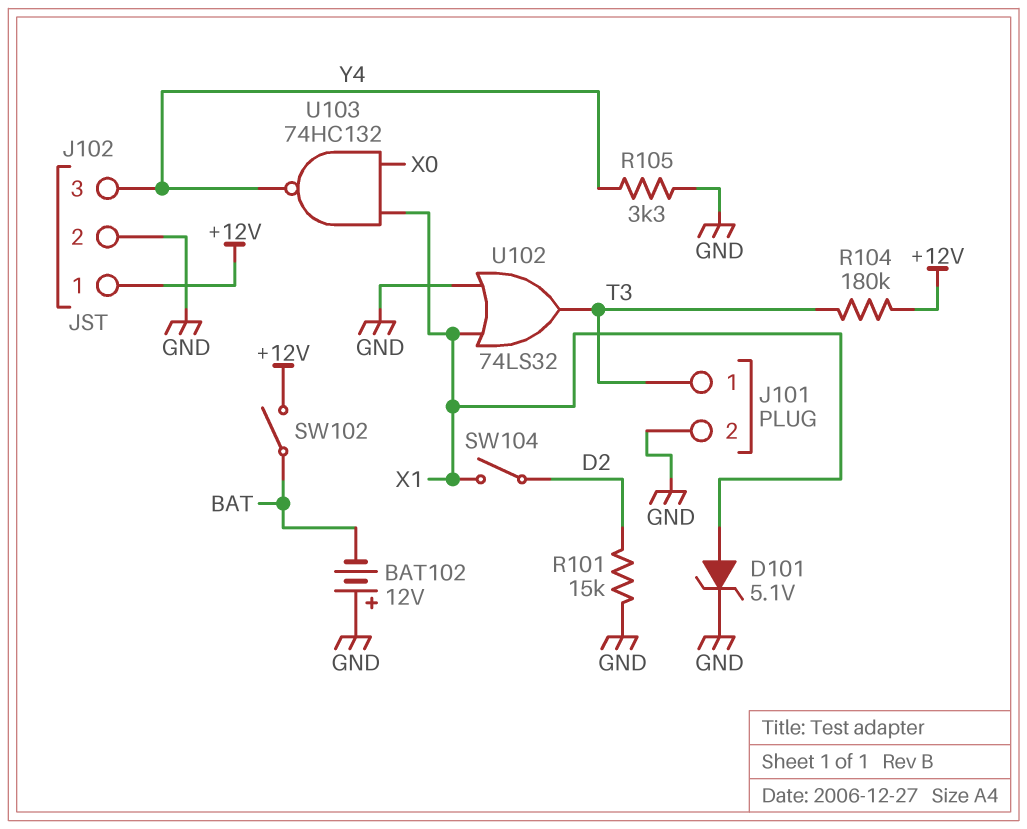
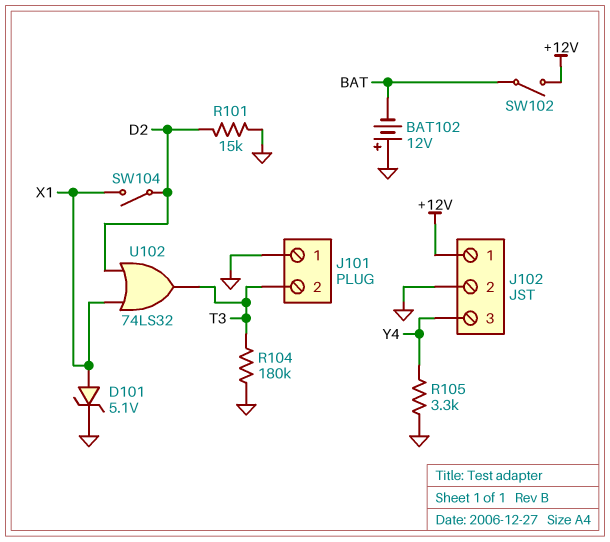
J101 pin 1: T3 -> GND
J101 pin 2: GND -> T3
R104: 180k (+12V, T3) -> 180k (GND, T3)
U102: OR 74LS32 (in GND, in X1, out T3) -> OR 74LS32 (in D2, in X1, out T3)
U103: NAND 74HC132 (in X0, in X1, out Y4) -> none

